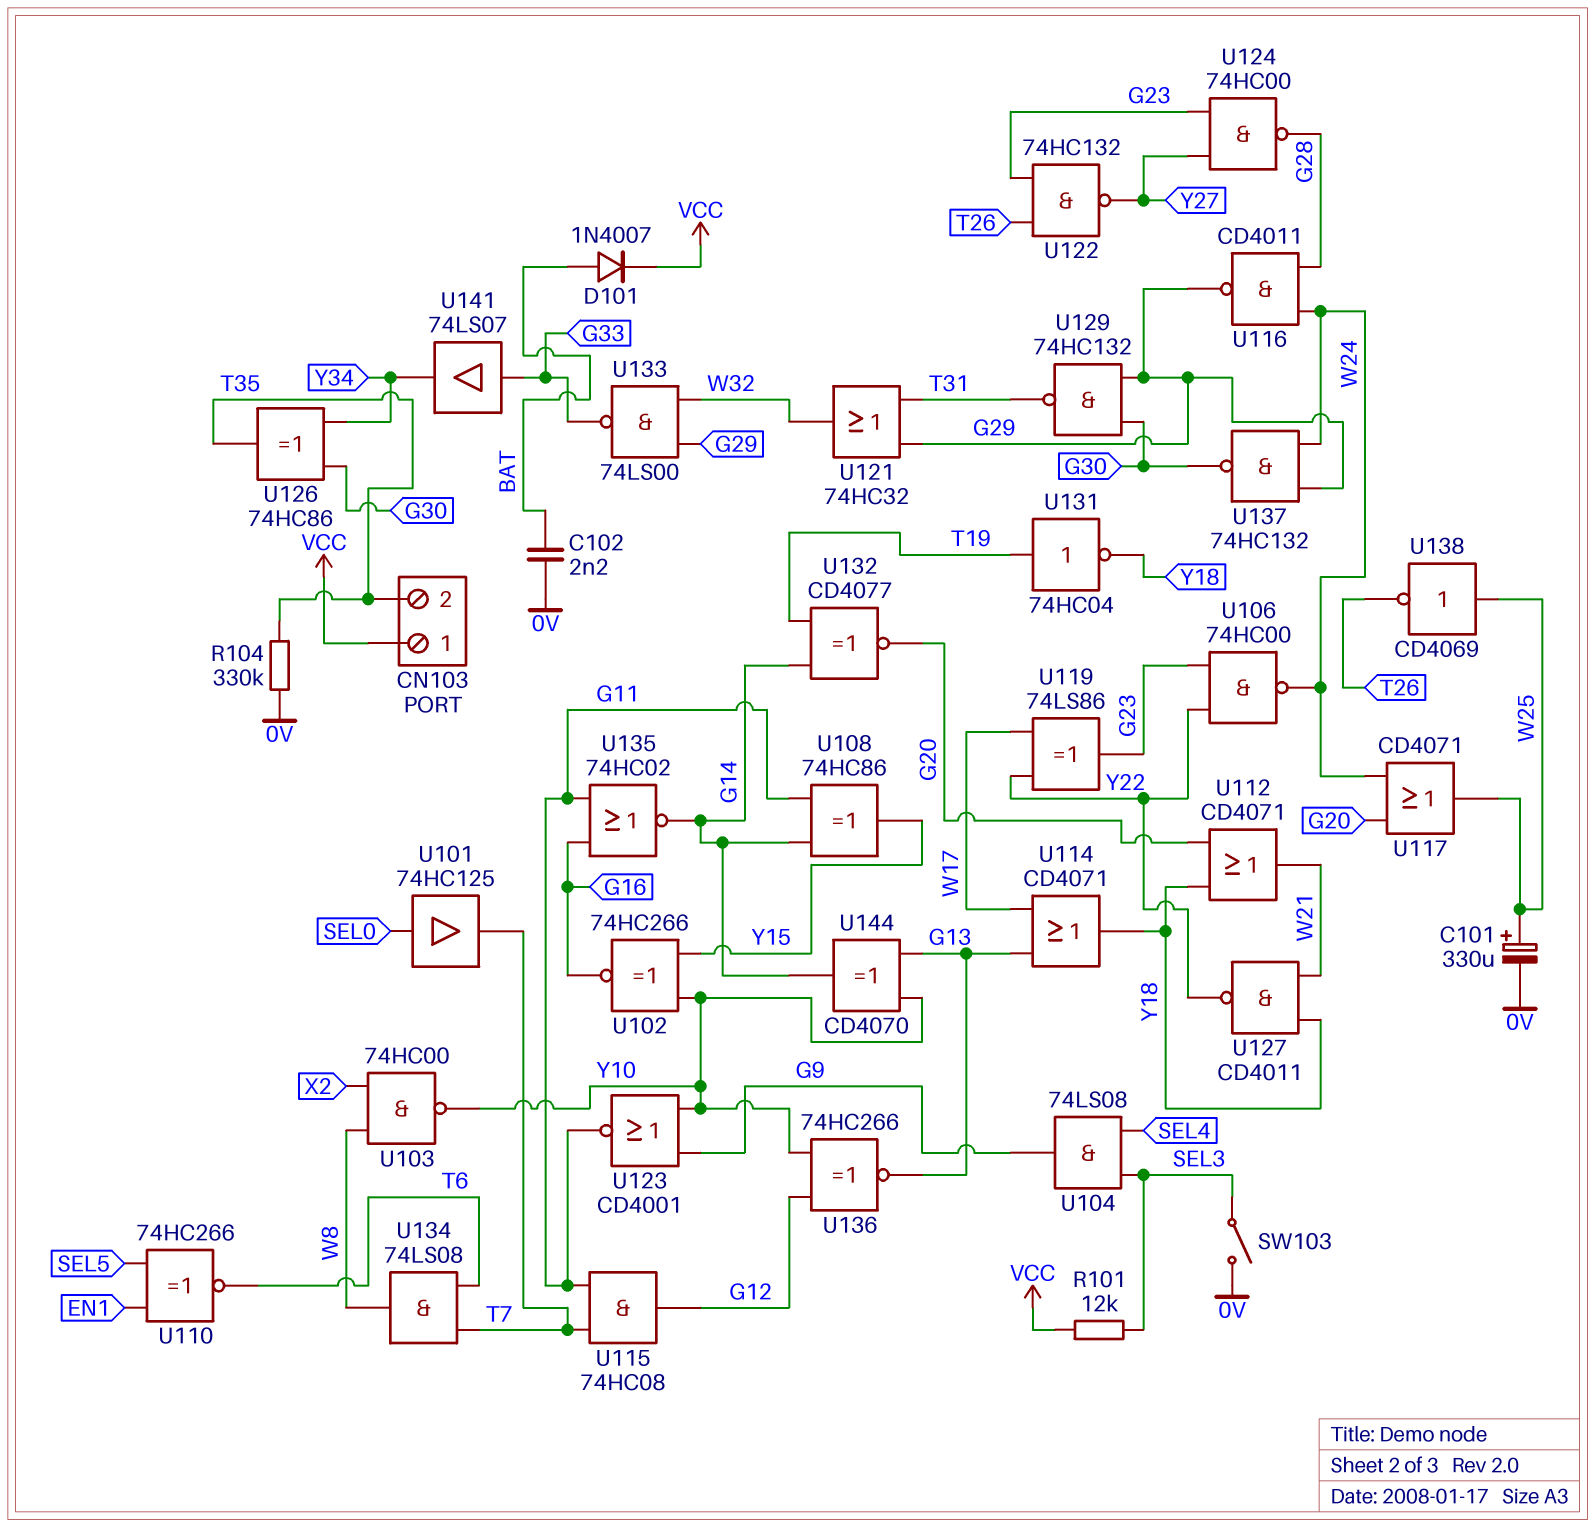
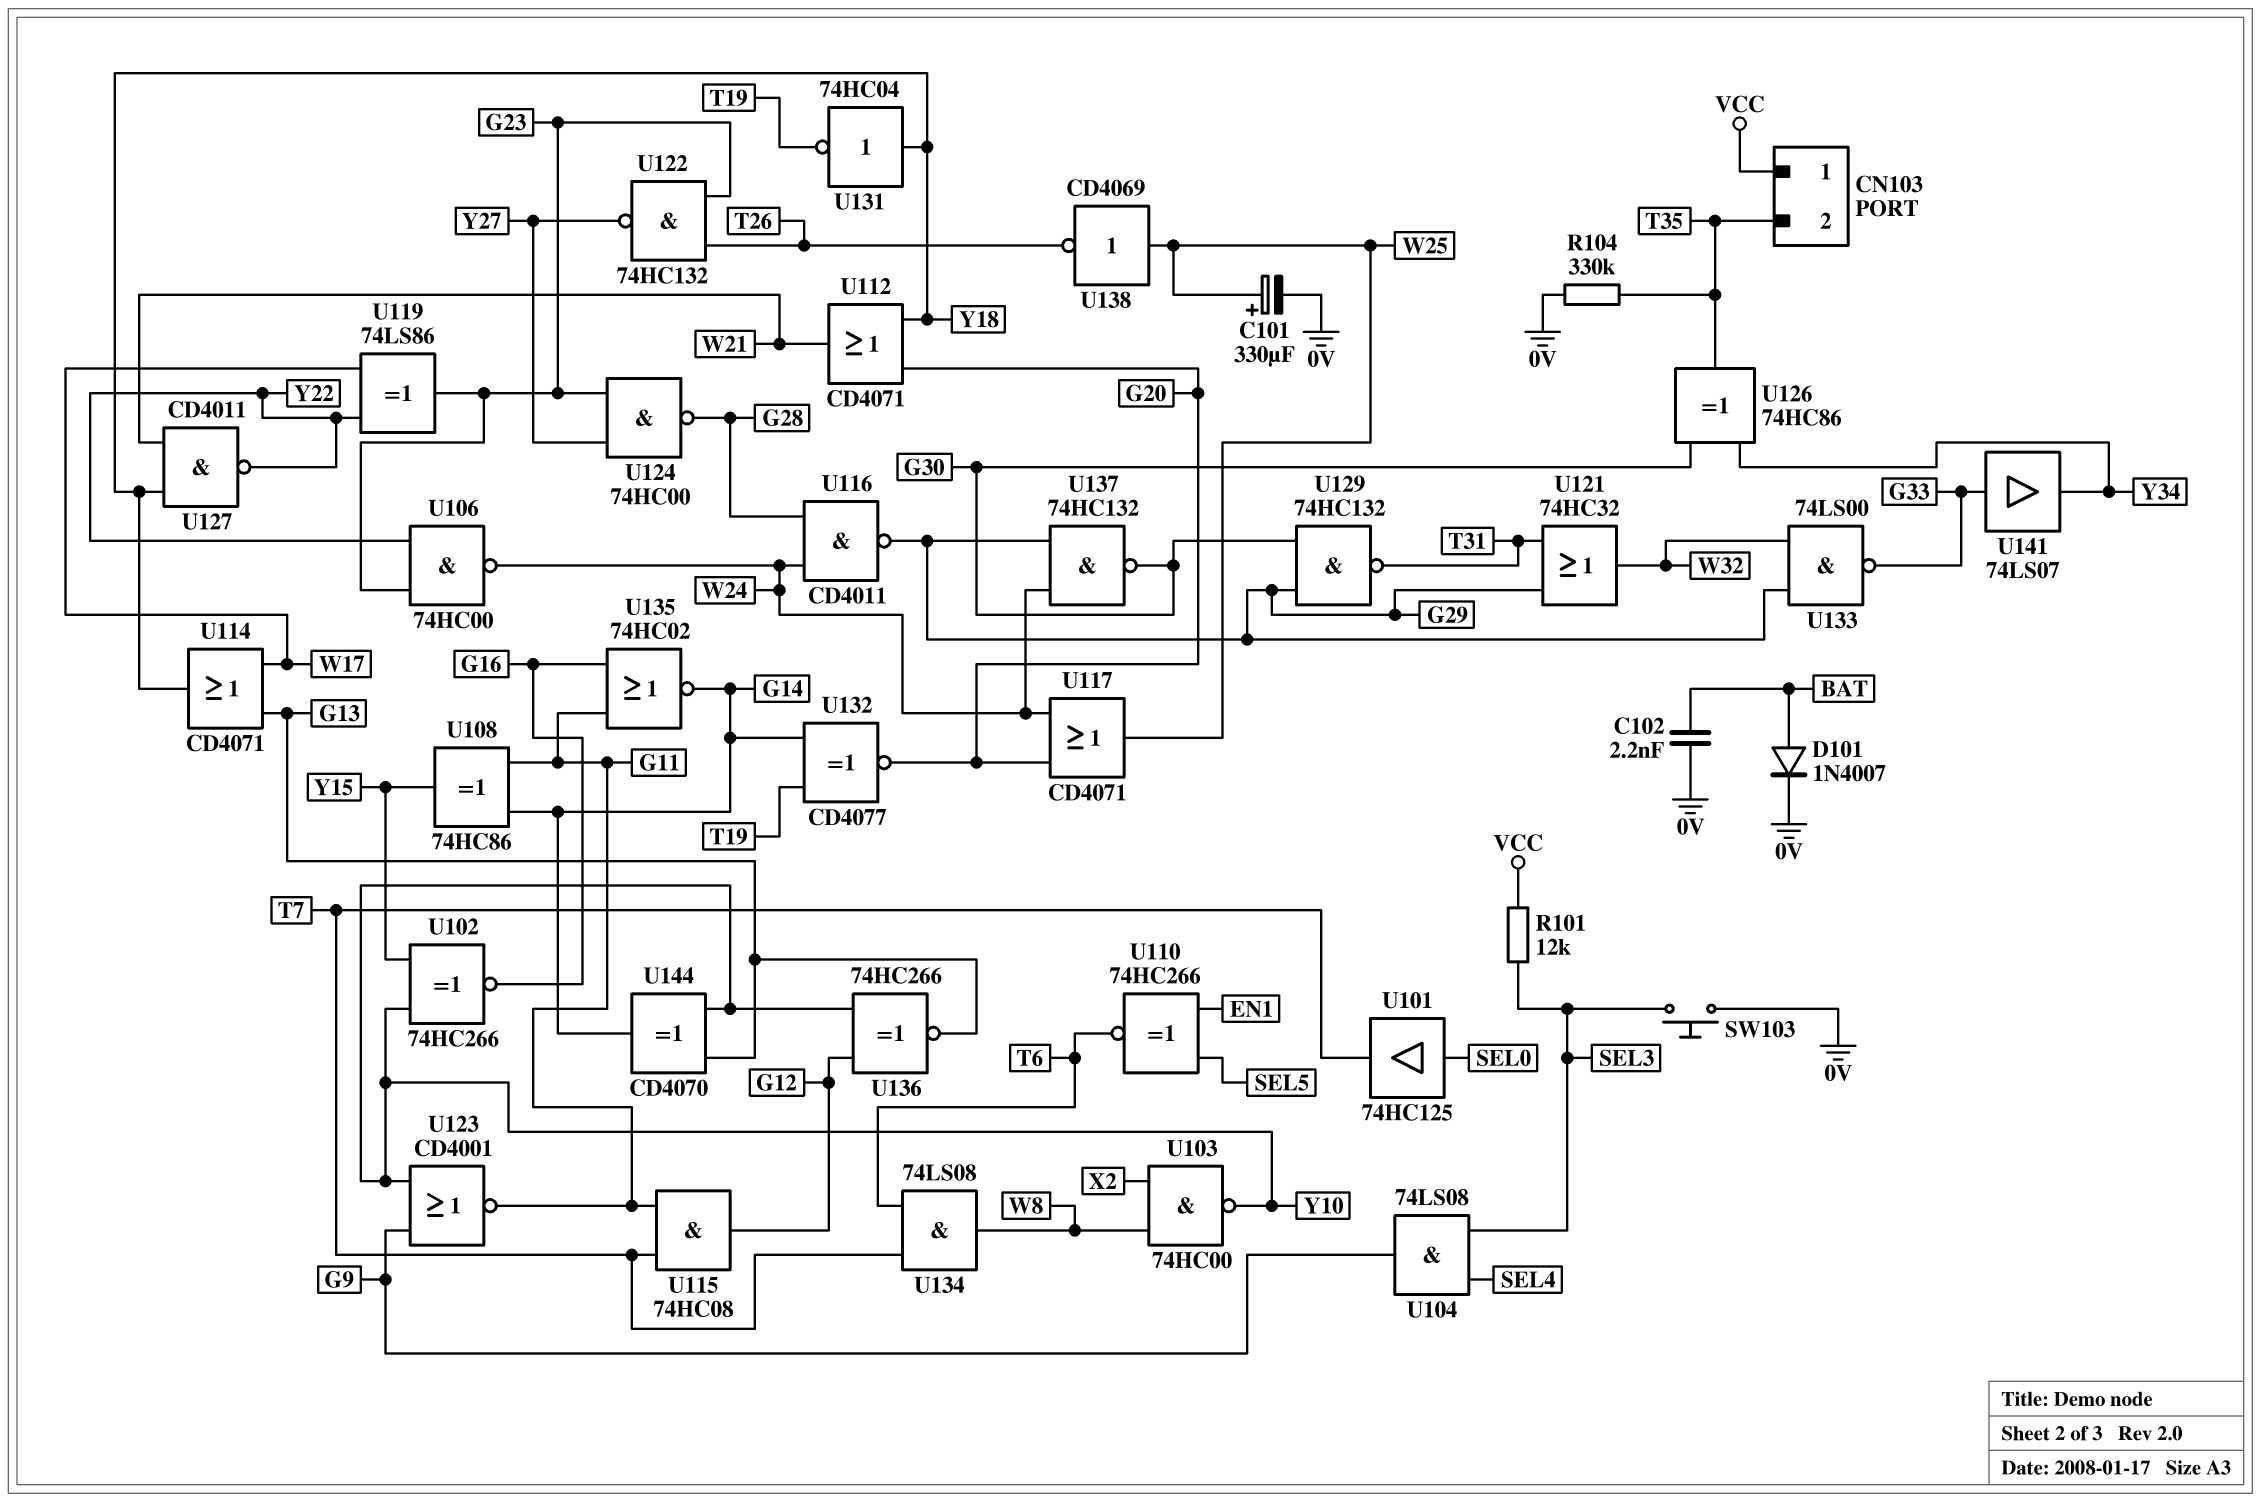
D101: diode 1N4007 (A BAT, K VCC) -> diode 1N4007 (A BAT, K 0V)
SW103: switch (0V, SEL3) -> button (0V, SEL3)
U131: NOT 74HC04 (in T19, out Y18) -> NOT 74HC04 (in Y18, out T19)

